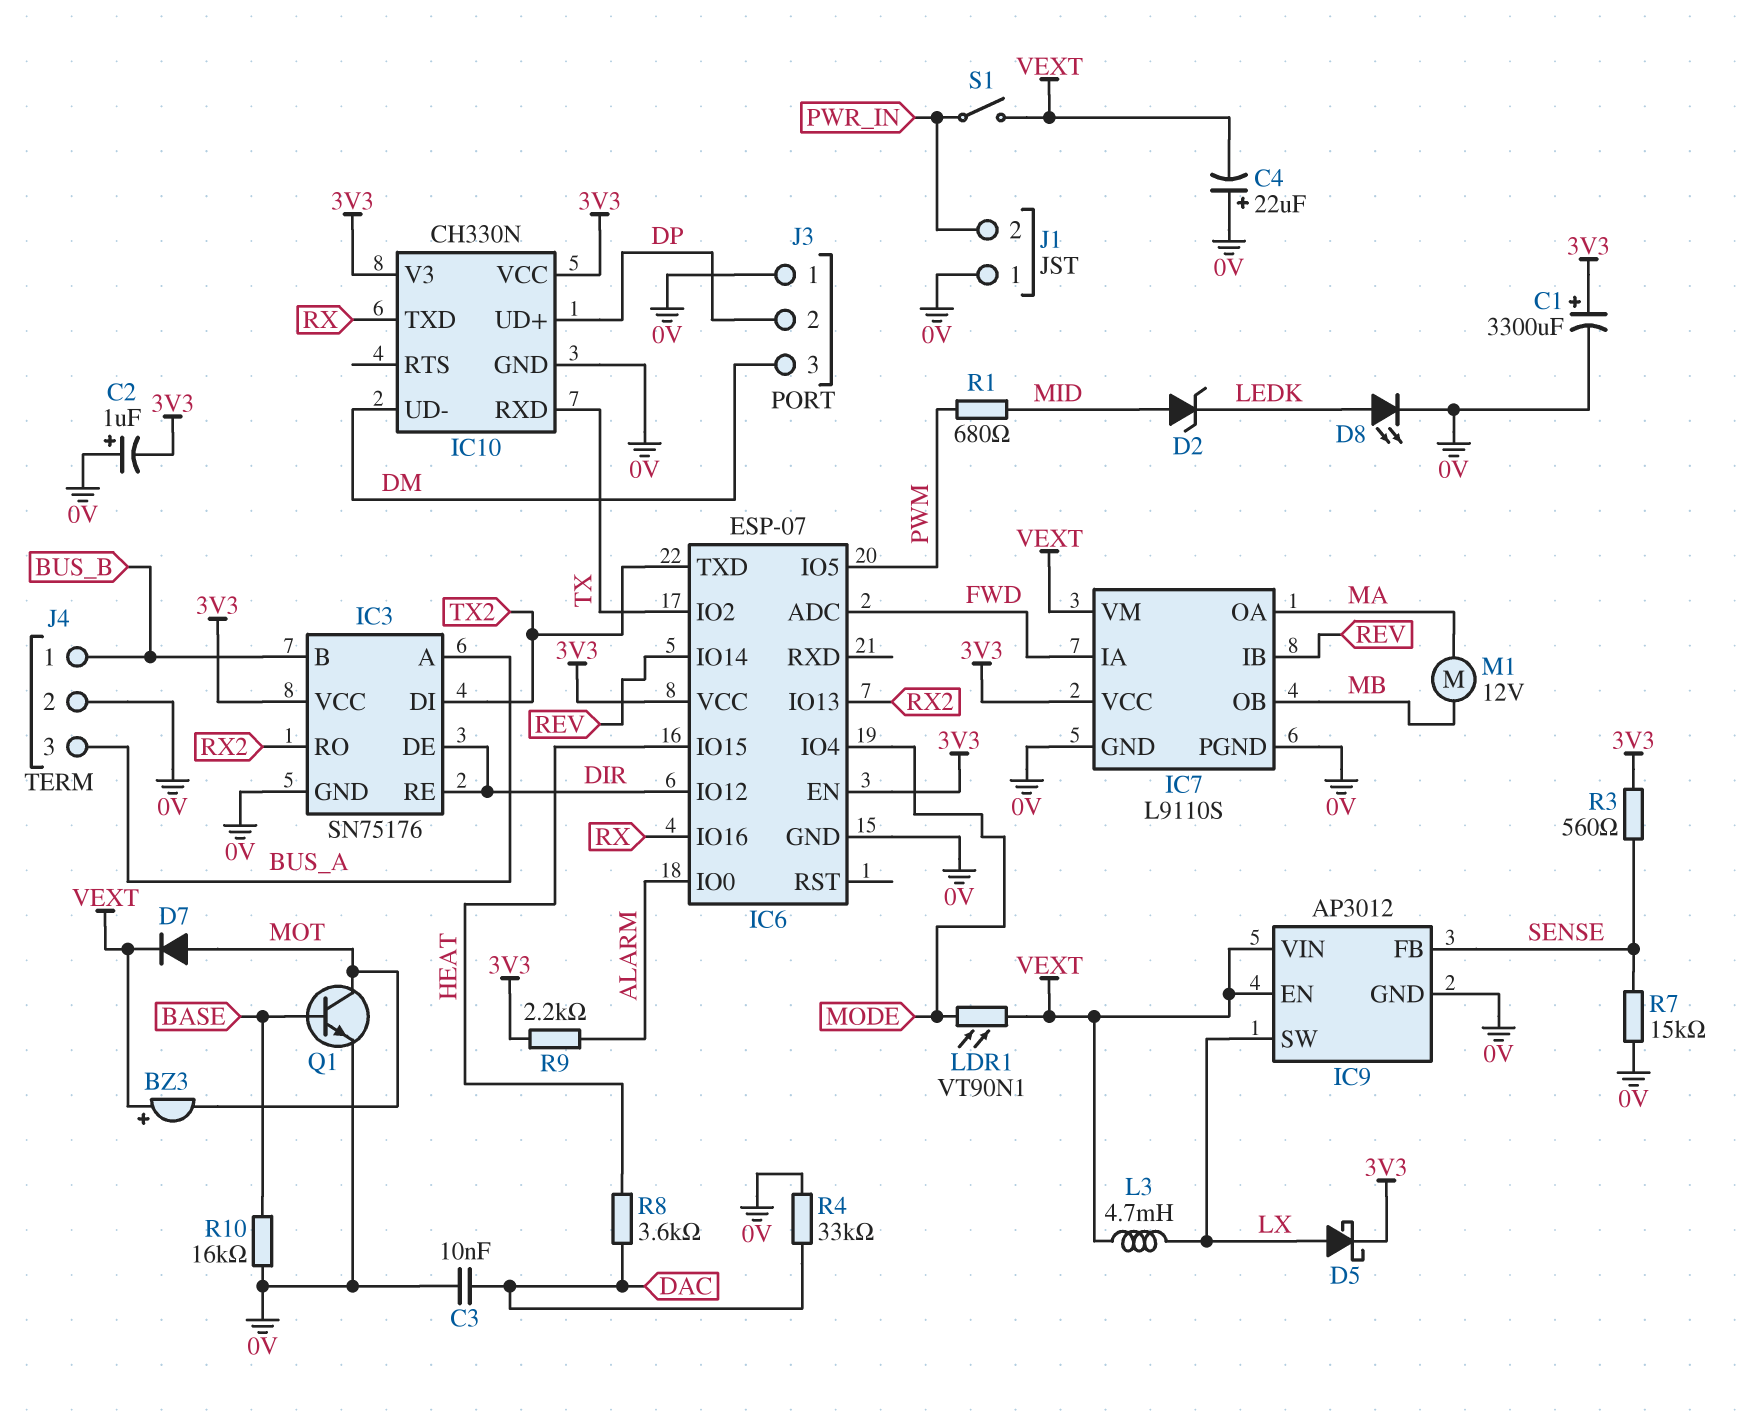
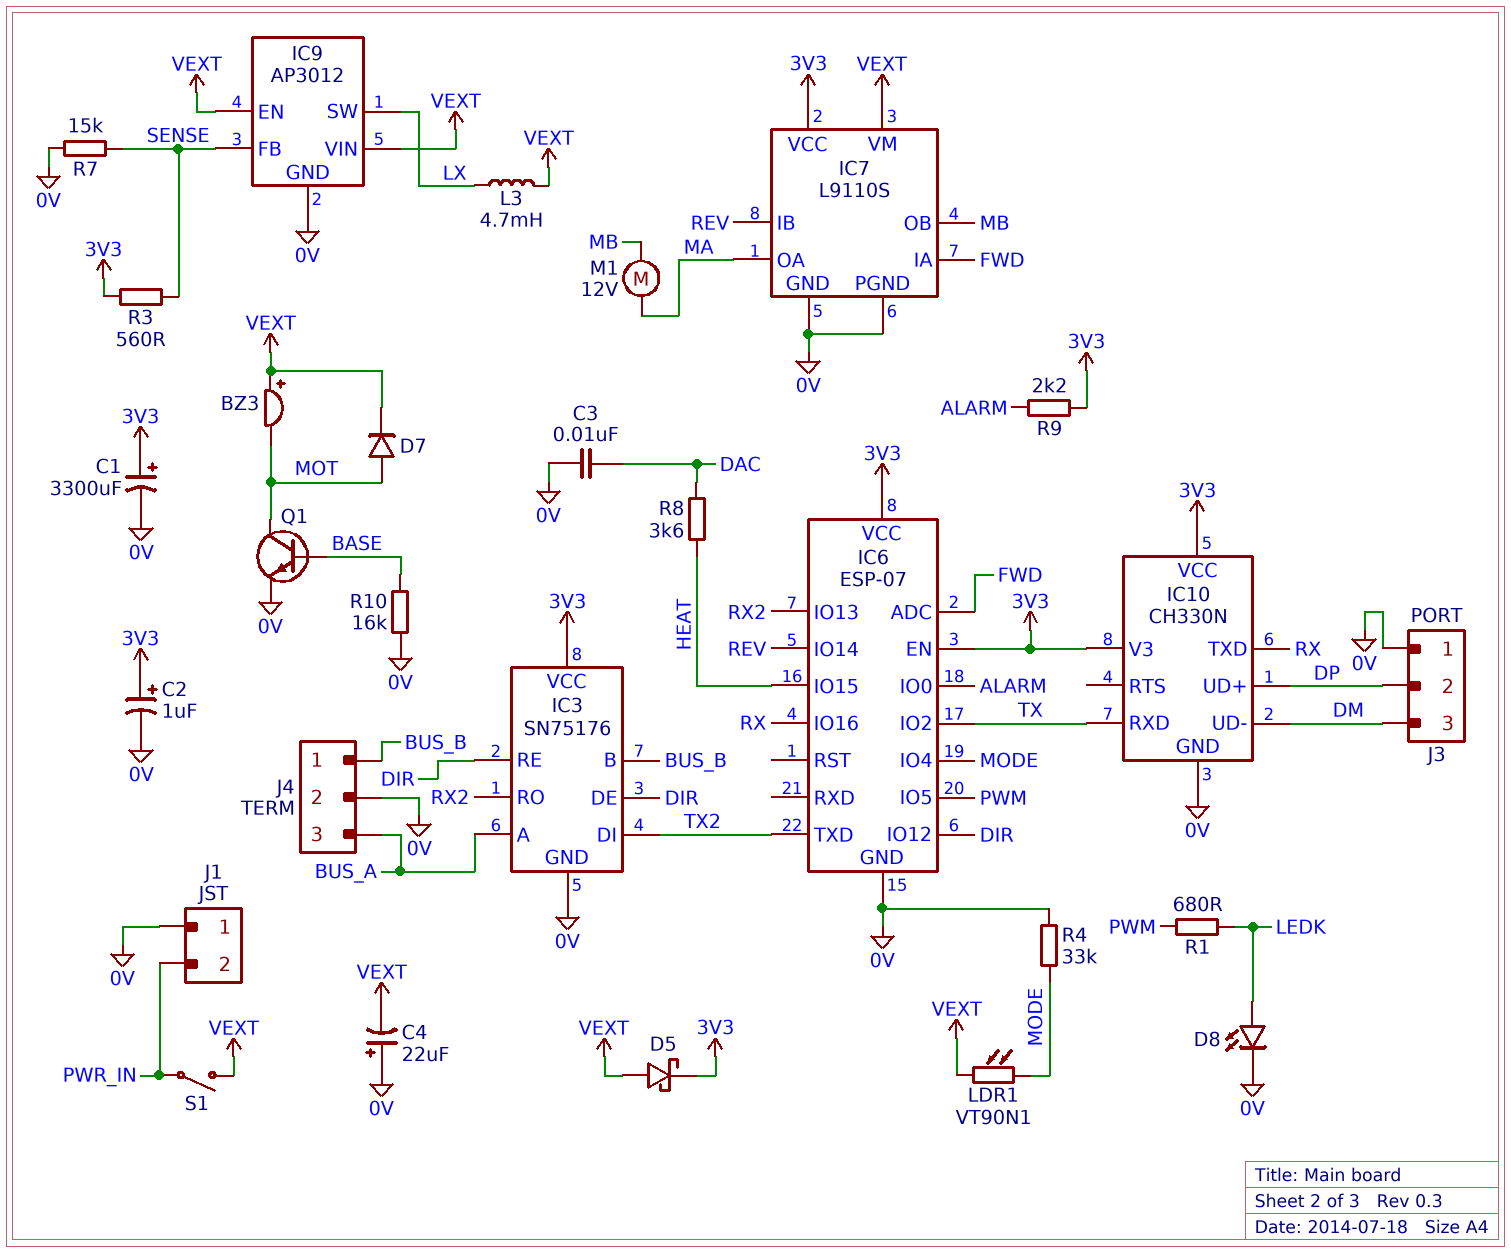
C2: 1uF (plus 0V, minus 3V3) -> 1uF (plus 3V3, minus 0V)
D2: zener (A MID, K LEDK) -> none
D5: schottky (A LX, K 3V3) -> schottky (A VEXT, K 3V3)
R1: 680 (MID, PWM) -> 680 (LEDK, PWM)
R4: 33k (0V, DAC) -> 33k (0V, MODE)

